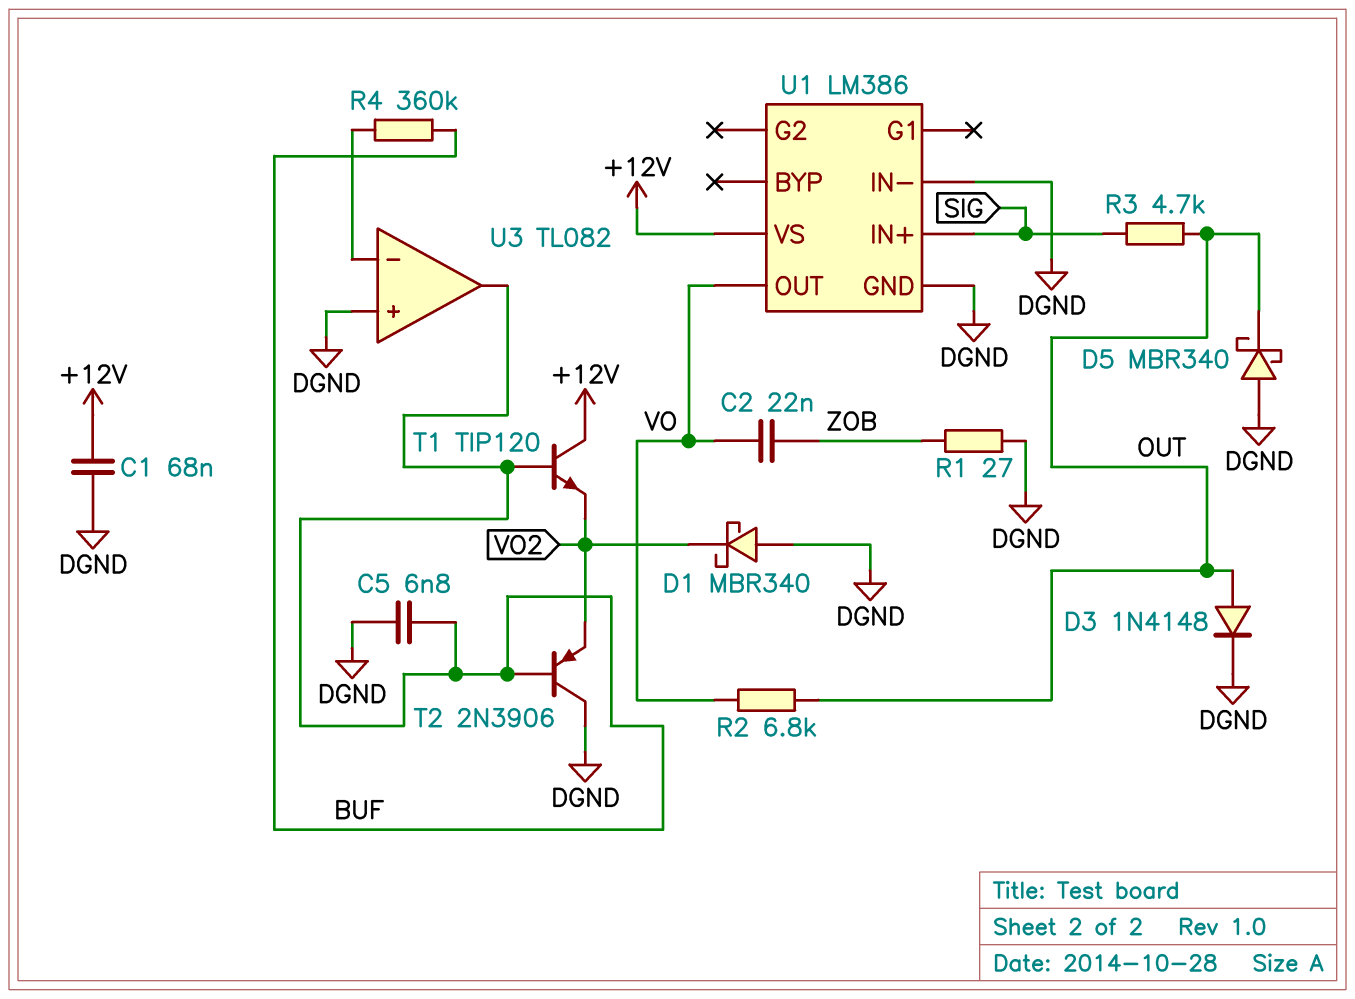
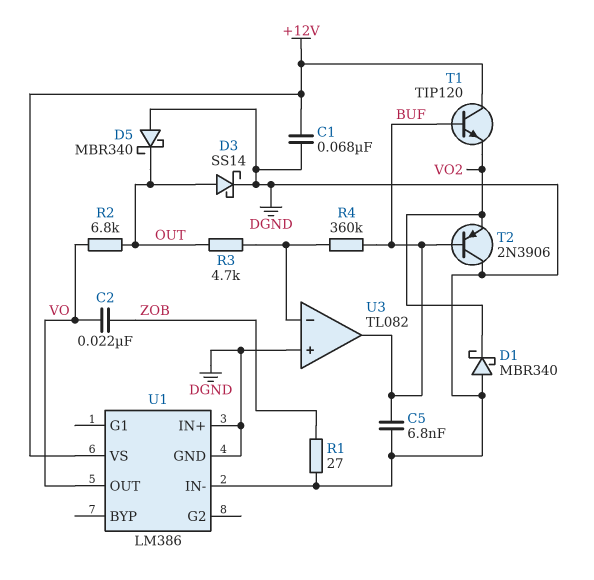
D3: diode 1N4148 (A OUT, K DGND) -> schottky SS14 (A OUT, K DGND)
R3: 4.7k (OUT, SIG) -> 4.7k (OUT, U3/in-)
U1 pin IN+: SIG -> DGND

